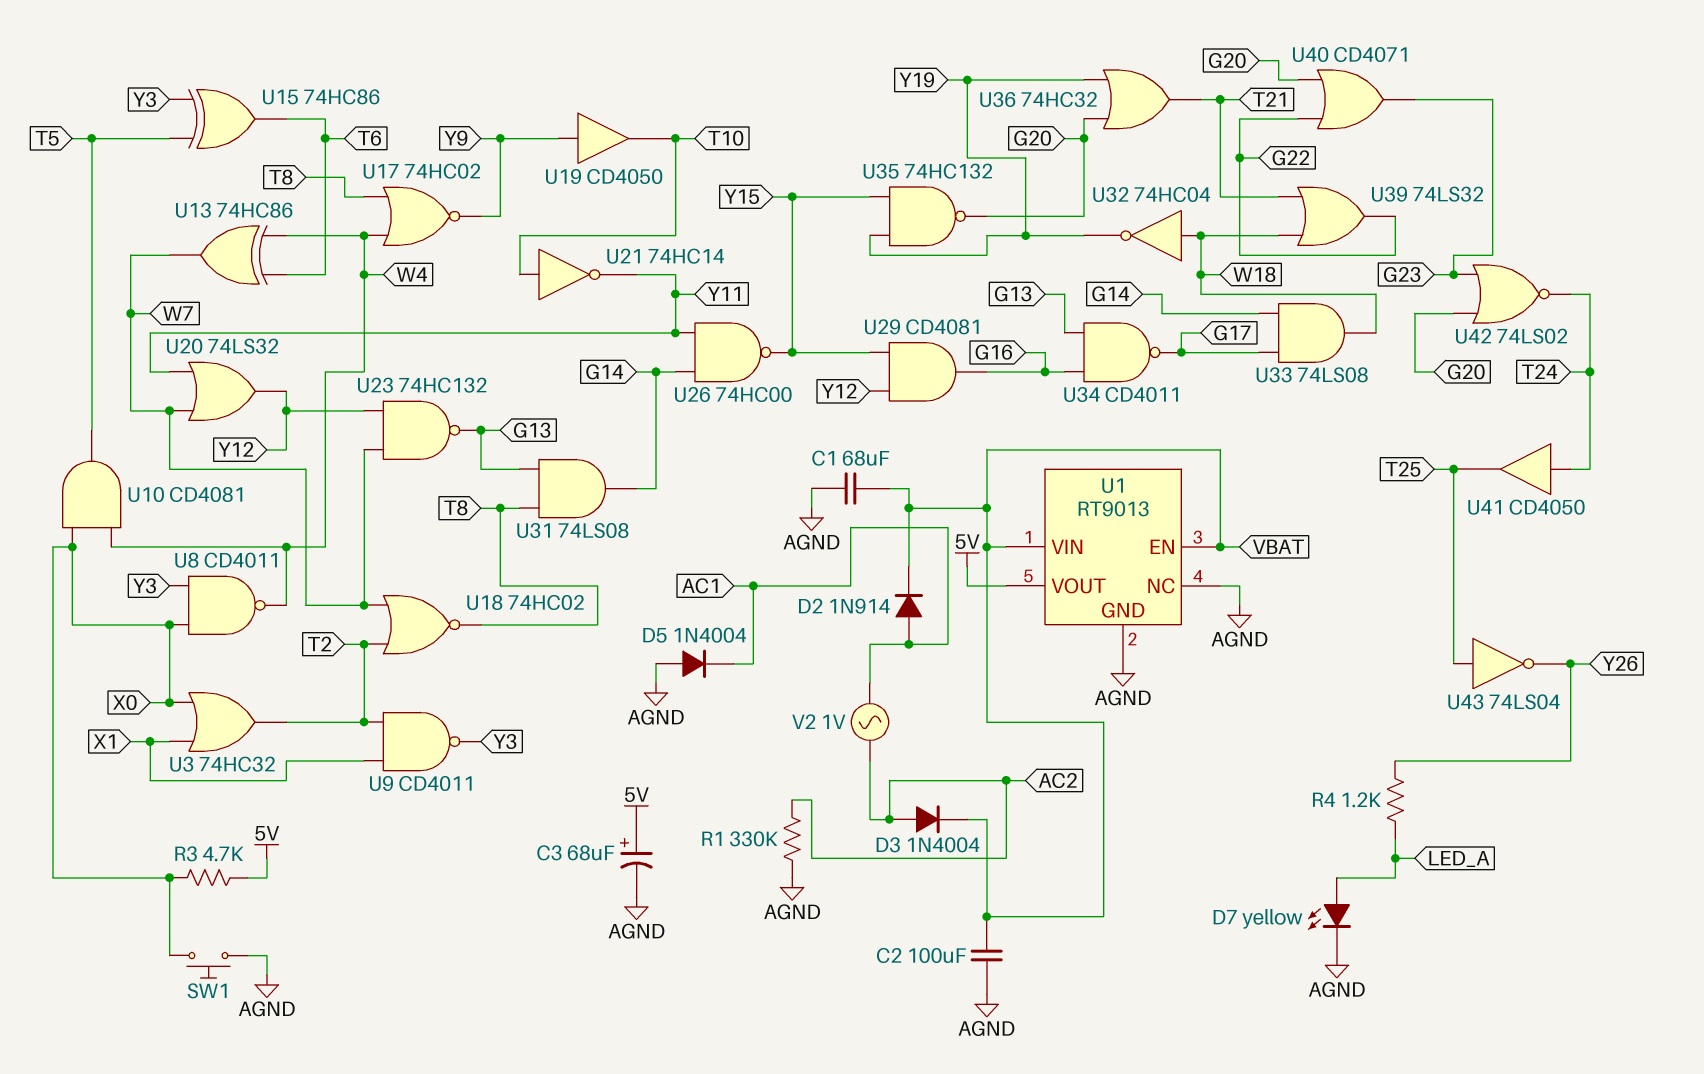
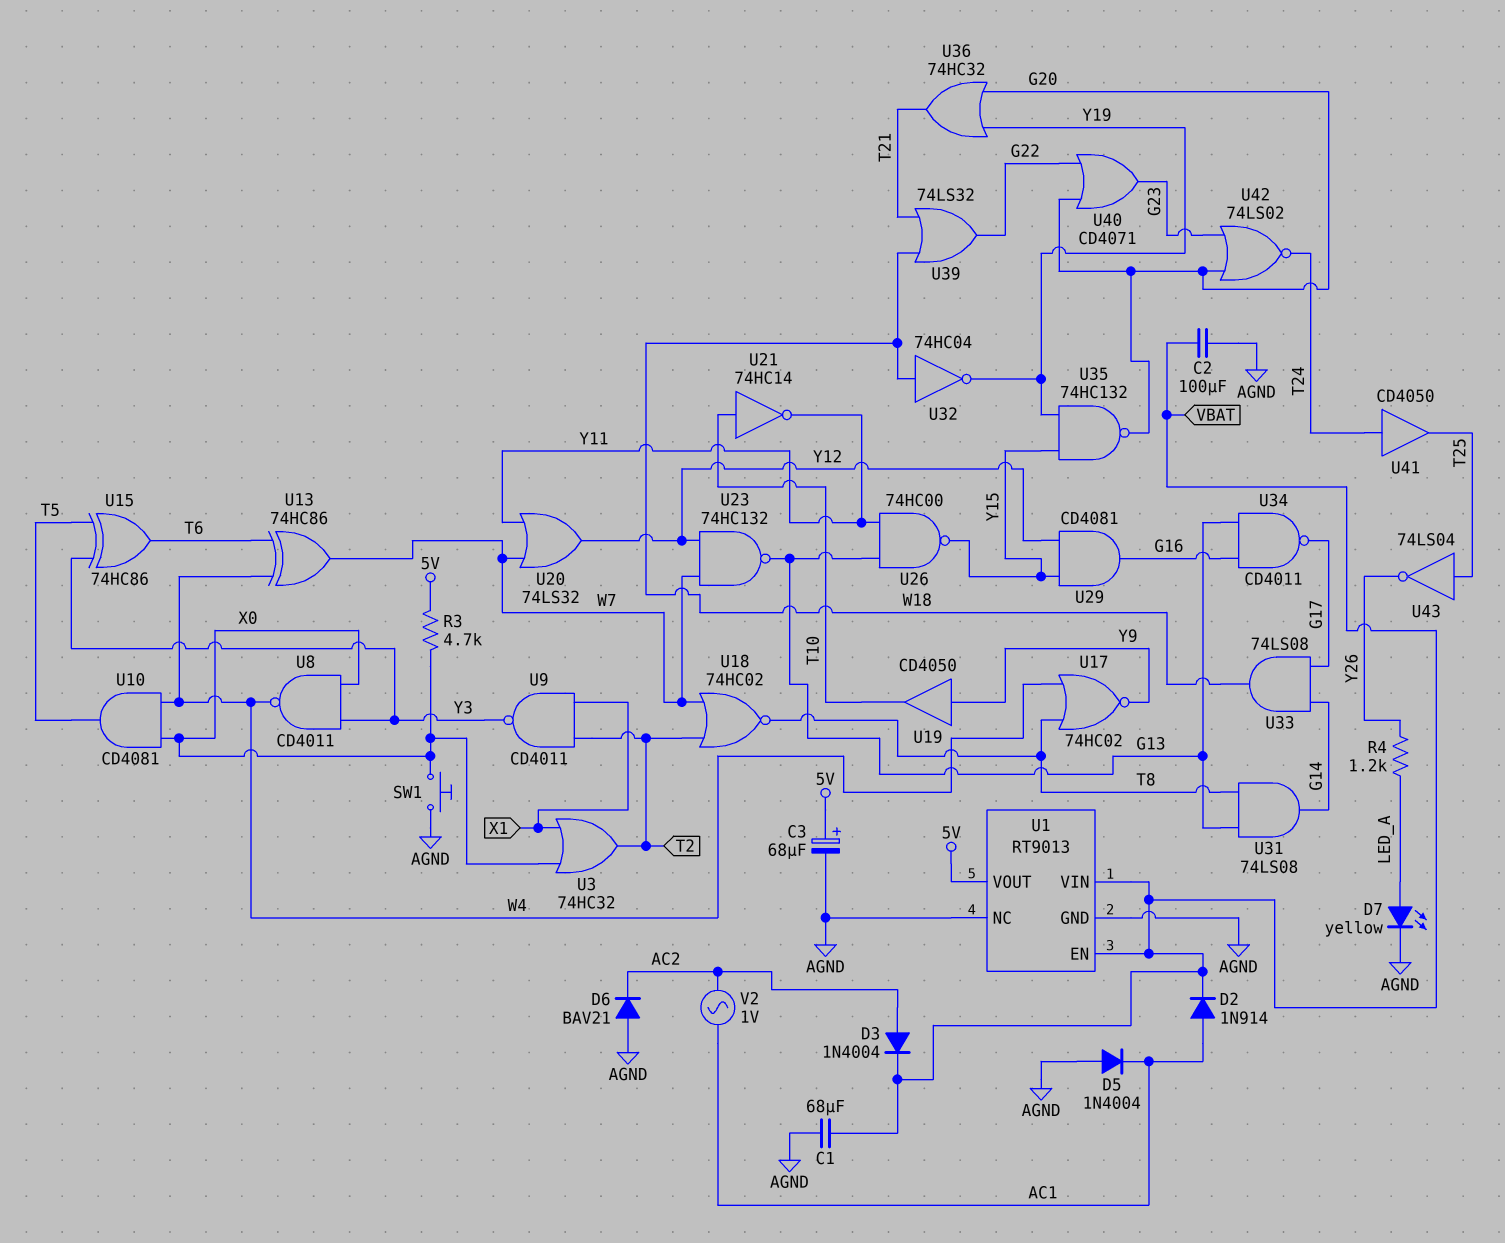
D6: none -> diode BAV21 (A AGND, K AC2)
R1: 330k (AC2, AGND) -> none
U26: NAND 74HC00 (in G14, in Y11, out Y15) -> NAND 74HC00 (in G13, in Y11, out Y15)

